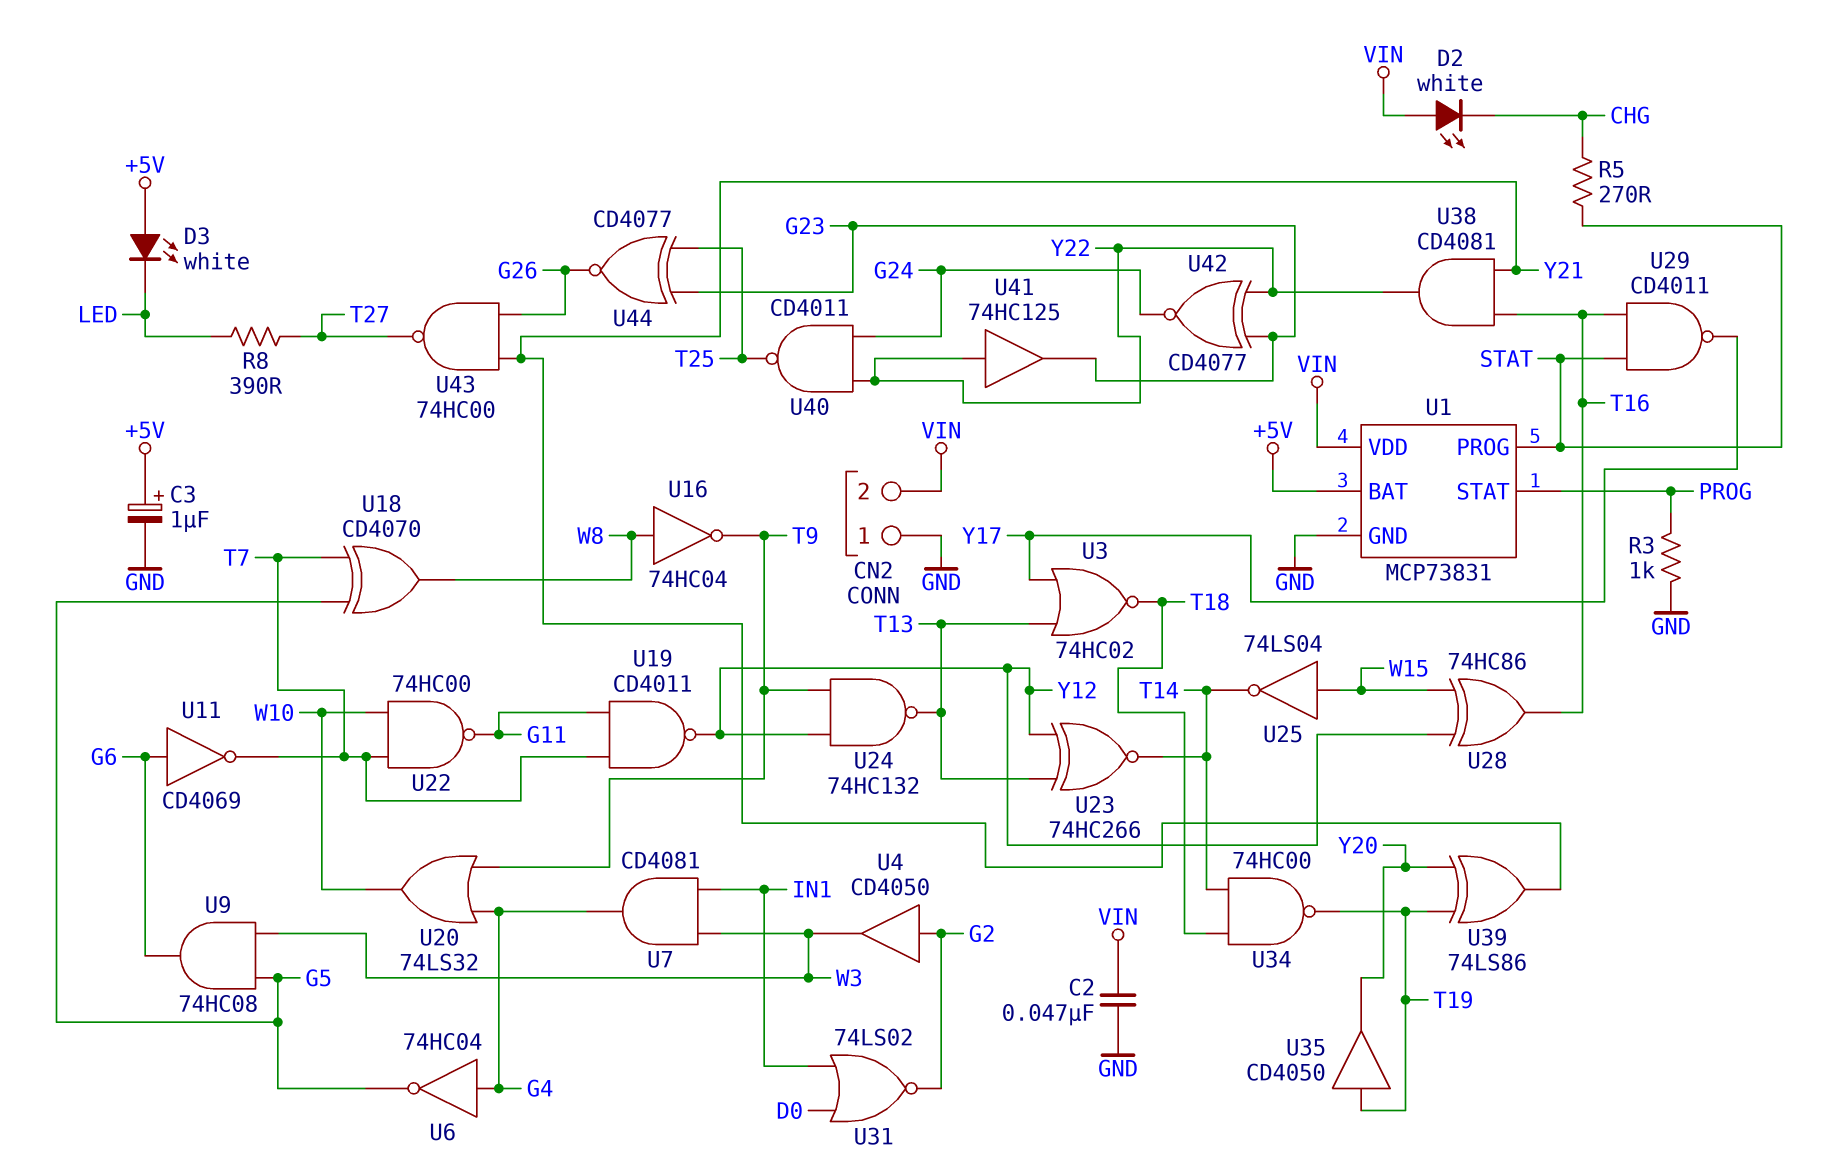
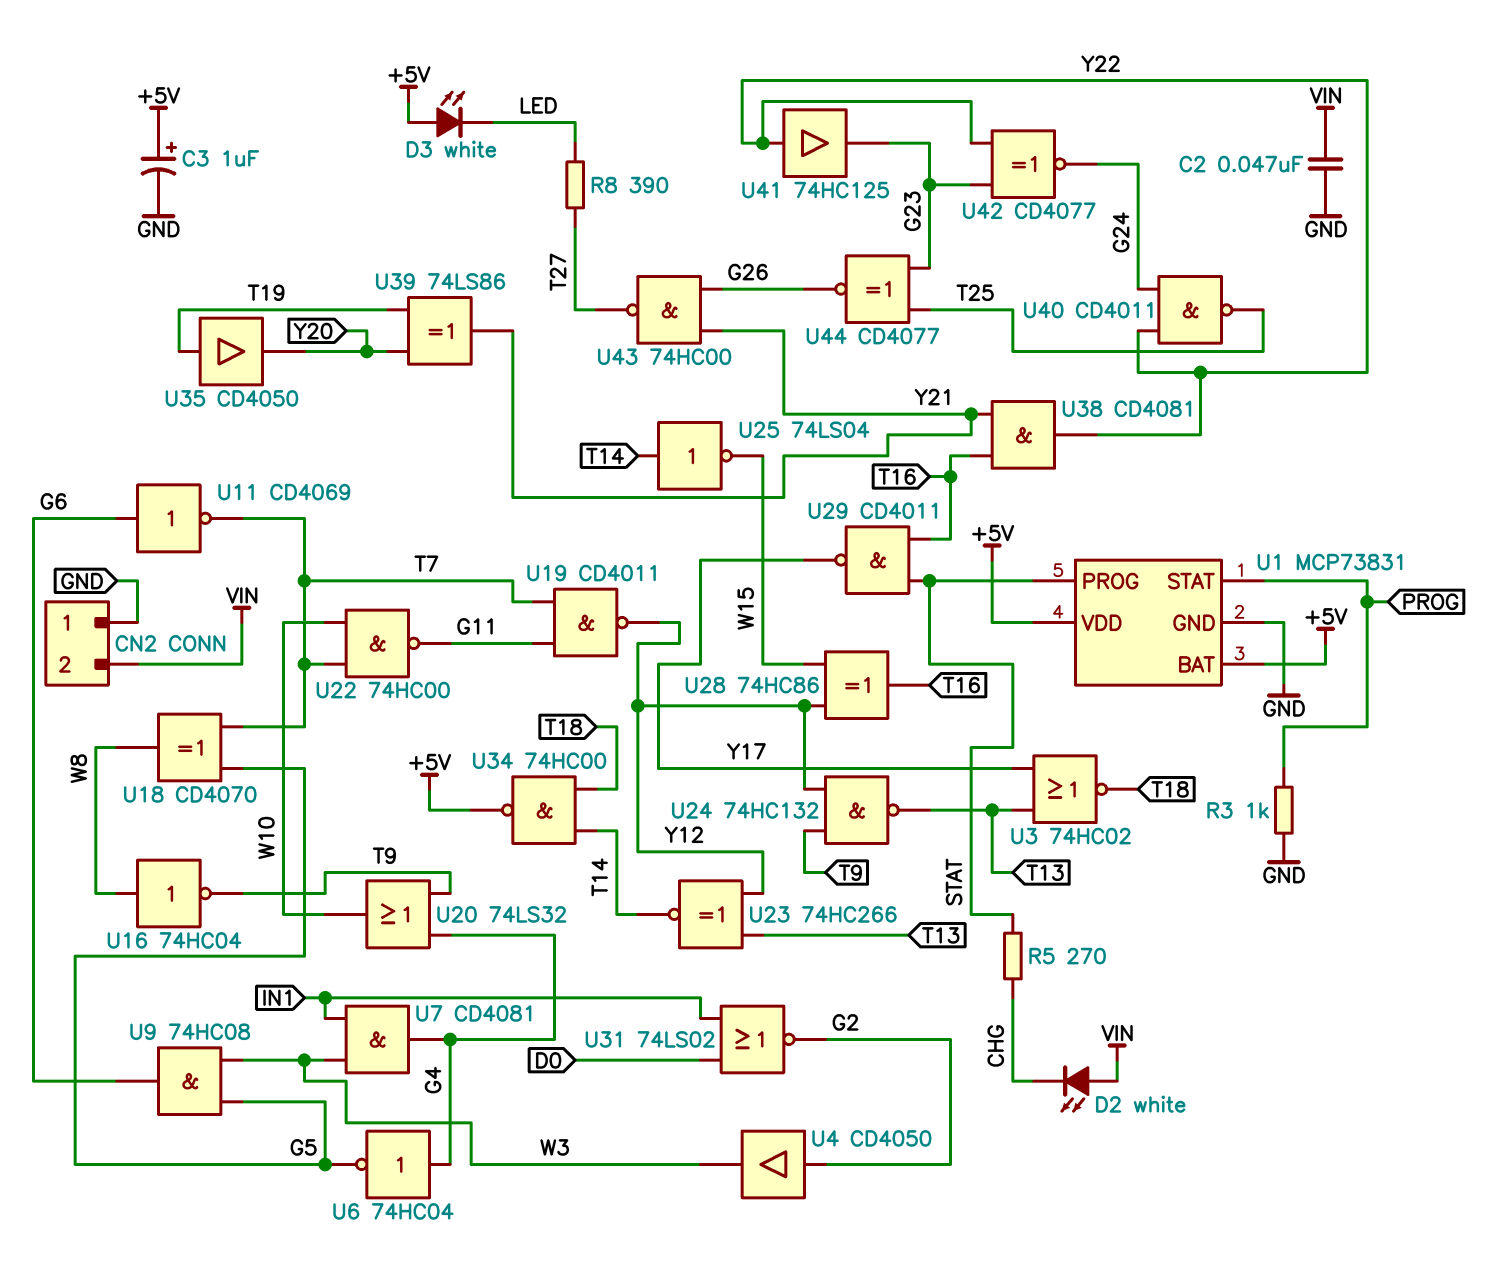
U1 pin VDD: VIN -> +5V
U25: NOT 74LS04 (in W15, out T14) -> NOT 74LS04 (in T14, out W15)
U34: NAND 74HC00 (in T14, in T18, out T19) -> NAND 74HC00 (in T14, in T18, out +5V)

